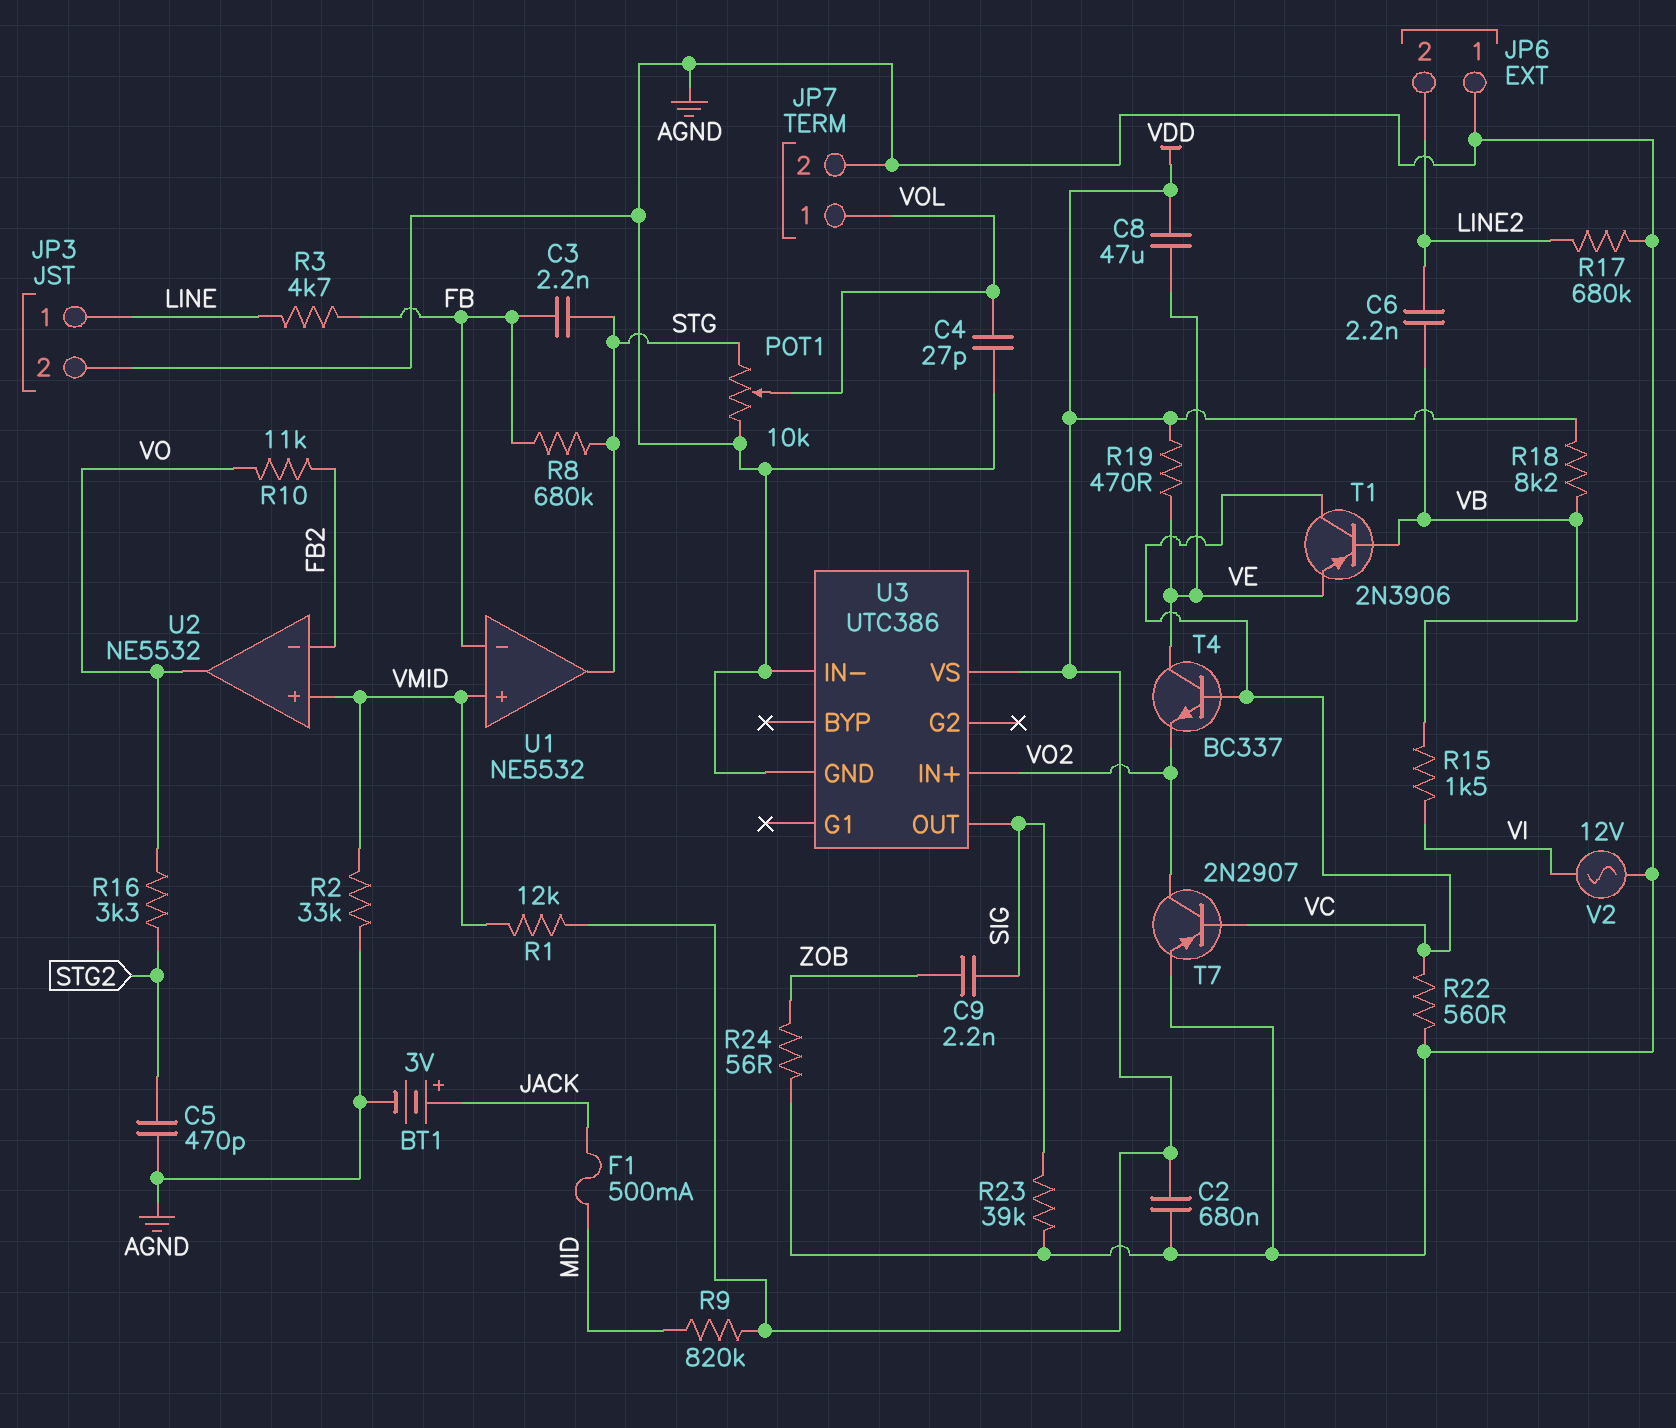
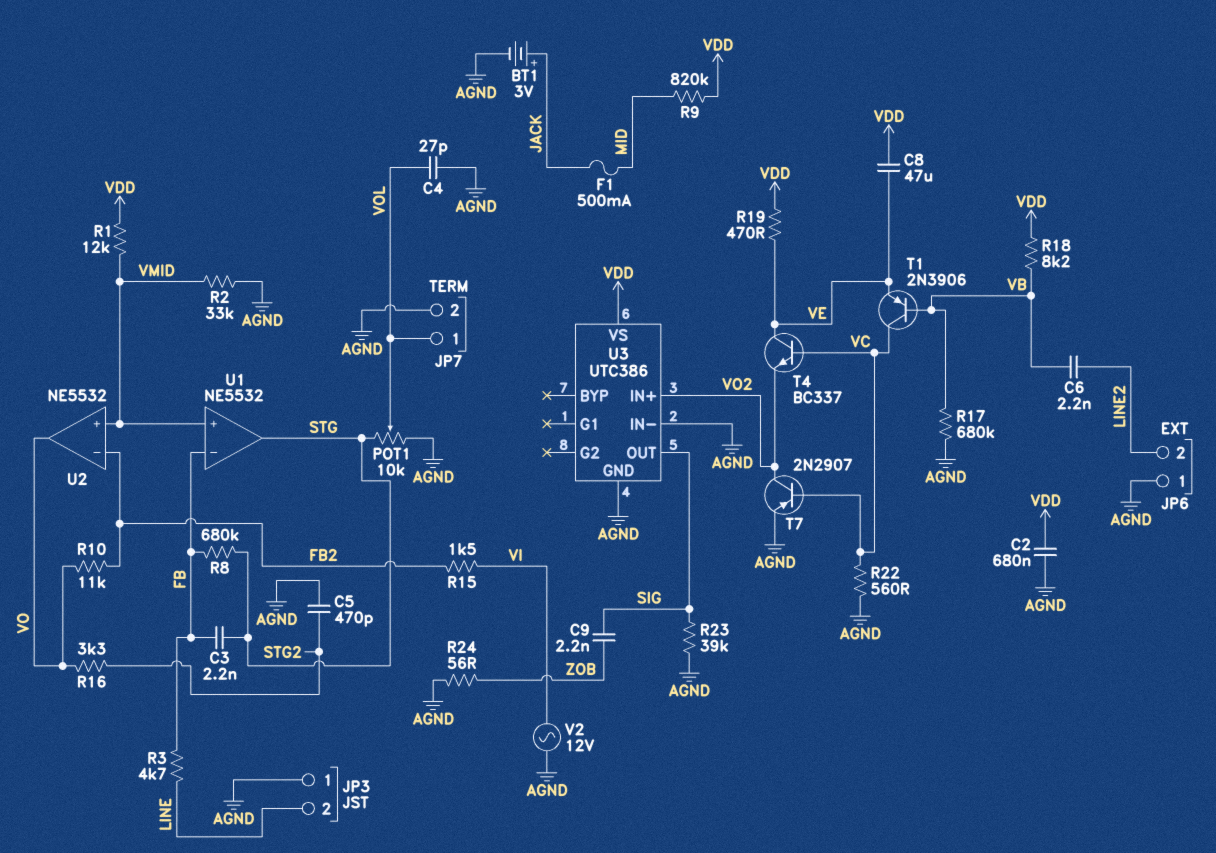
JP3 pin 1: LINE -> AGND
JP3 pin 2: AGND -> LINE
R15: 1.5k (VB, VI) -> 1.5k (FB2, VI)
R17: 680k (AGND, LINE2) -> 680k (AGND, VB)

